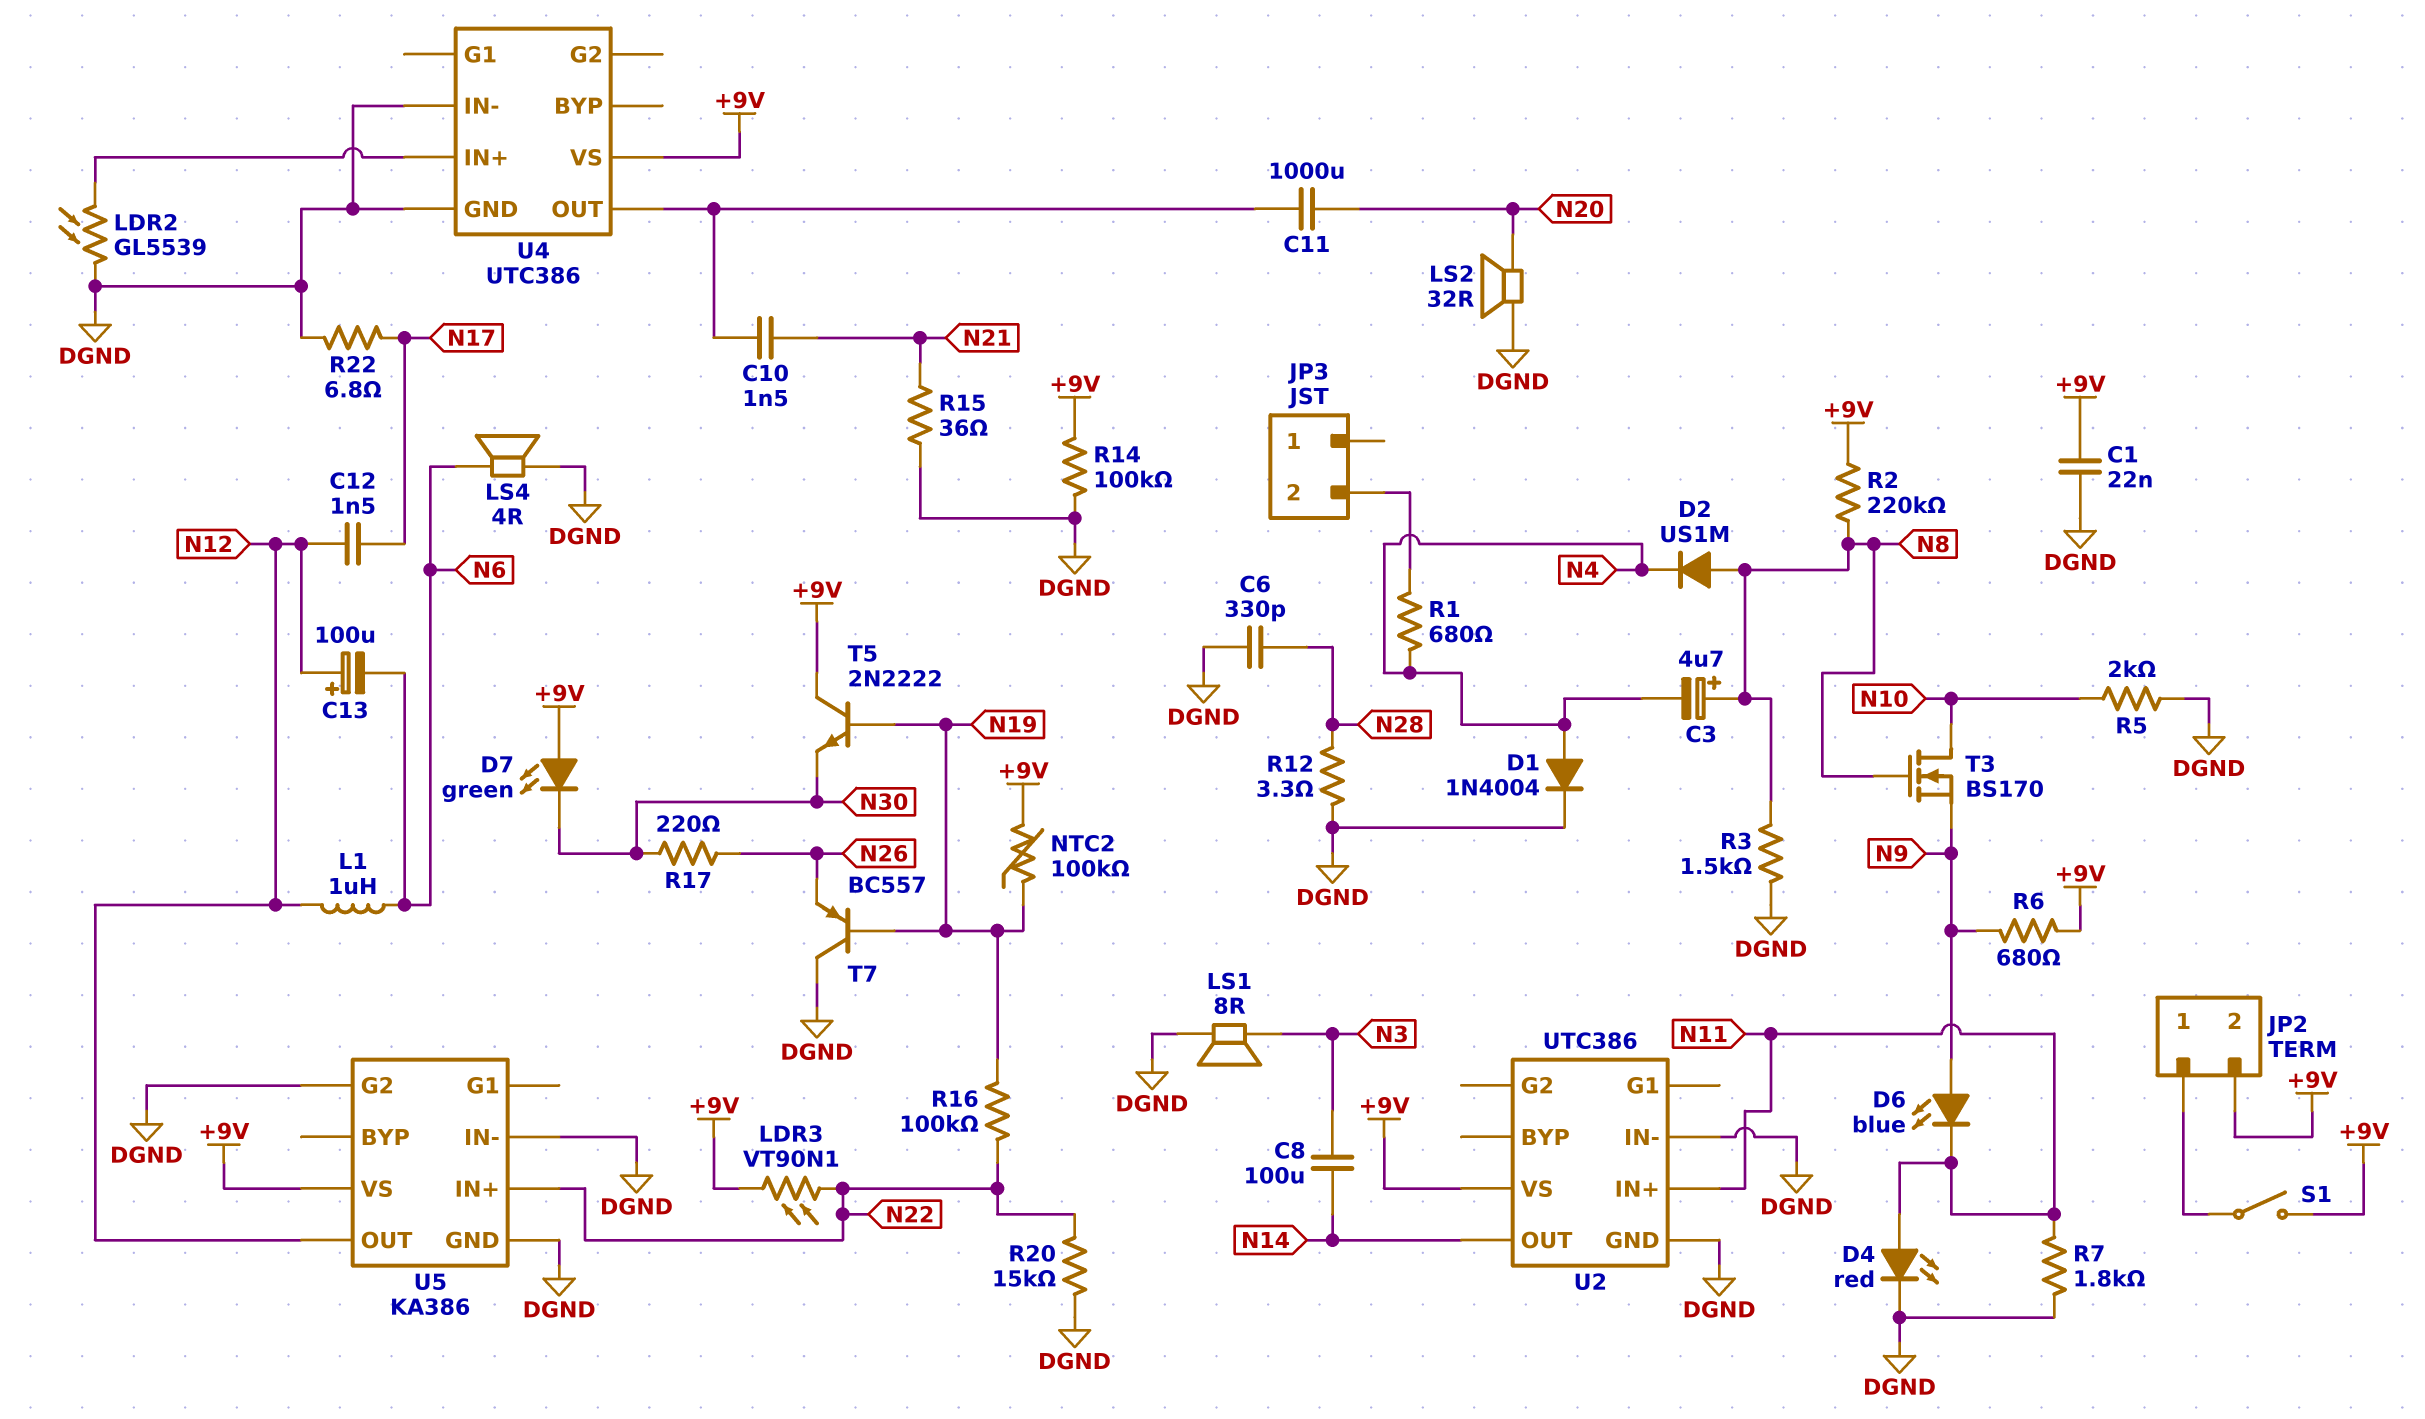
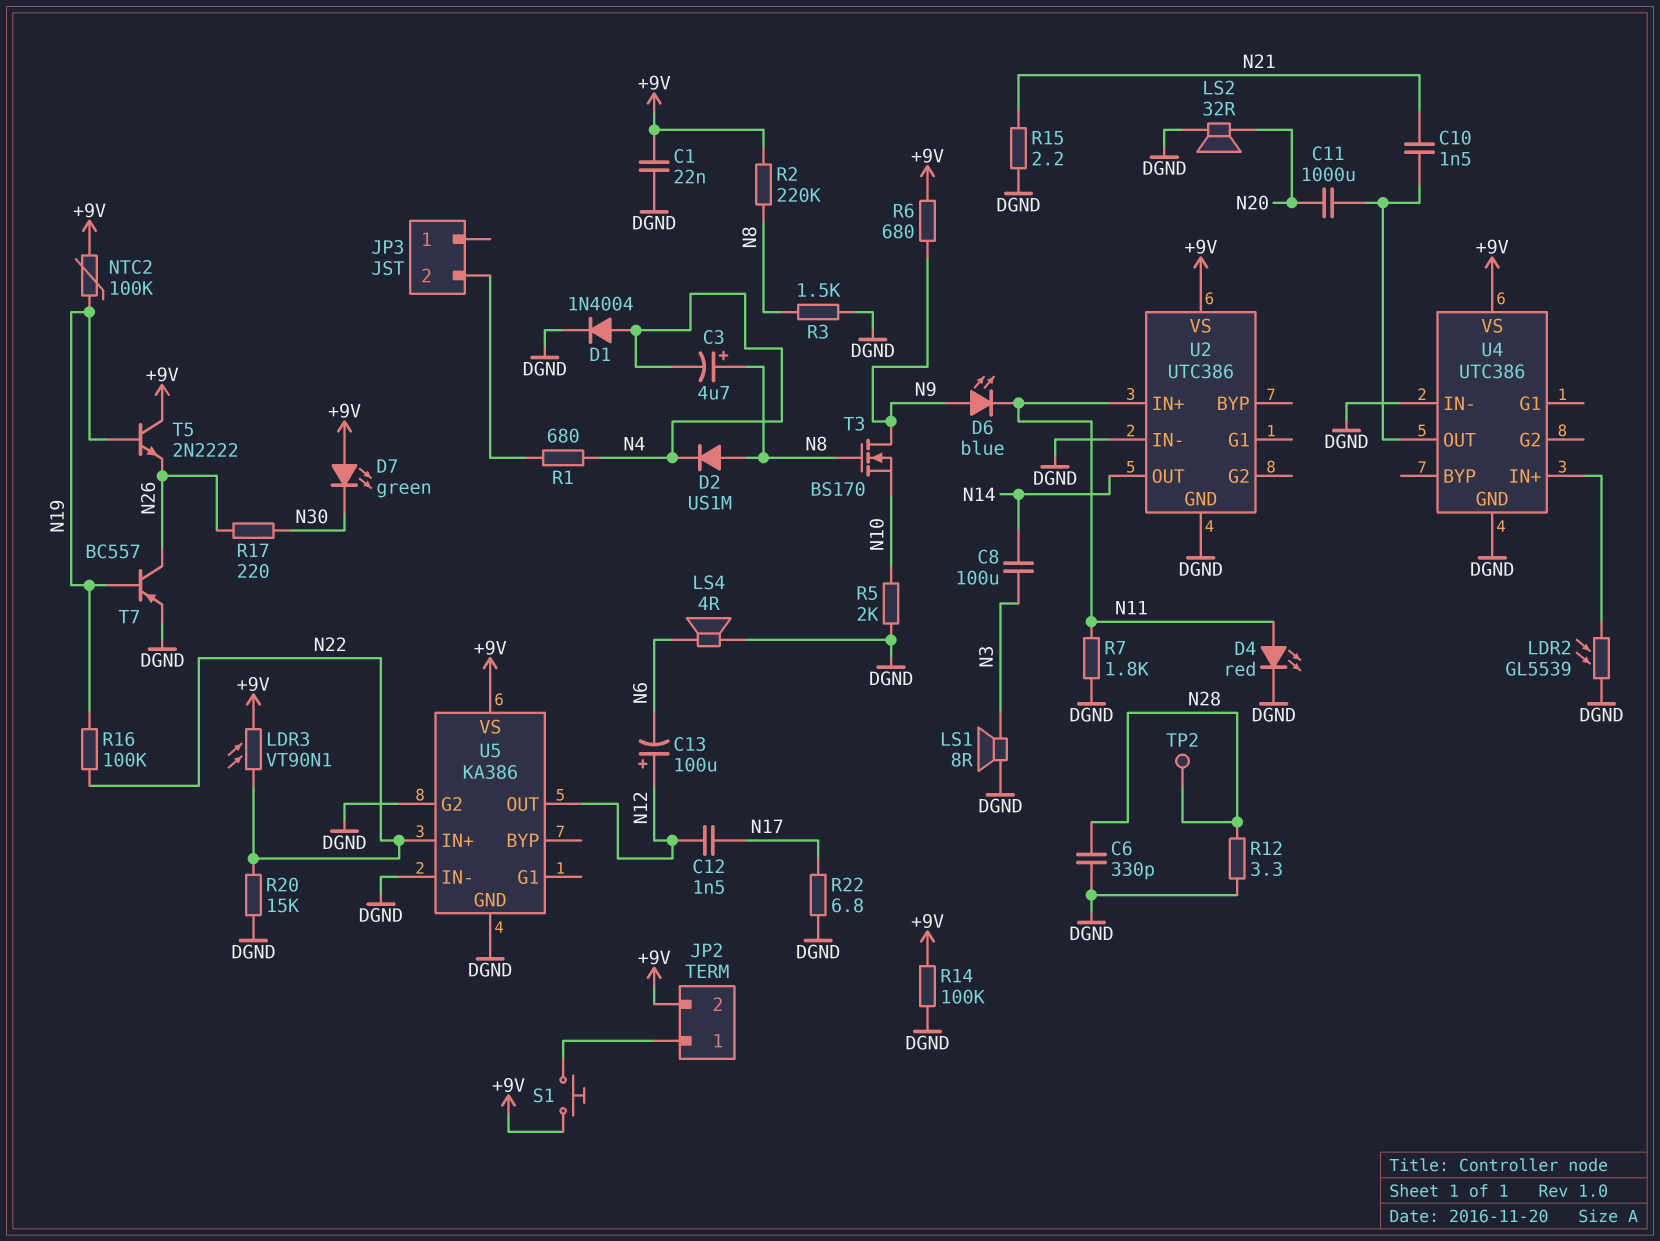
L1: 1uH (N6, N12) -> none
R15: 36 (DGND, N21) -> 2.2 (DGND, N21)
S1: switch (+9V, JP2/1) -> button (+9V, JP2/1)
T3: NMOS BS170 (G N8, D N10, S N9) -> NMOS BS170 (G N8, D N9, S N10)
T5: NPN 2N2222 (B N19, C +9V, E N30) -> NPN 2N2222 (B N19, C +9V, E N26)
T7: PNP BC557 (B N19, C DGND, E N26) -> PNP BC557 (B N19, C N26, E DGND)
TP2: none -> test point (N28)

